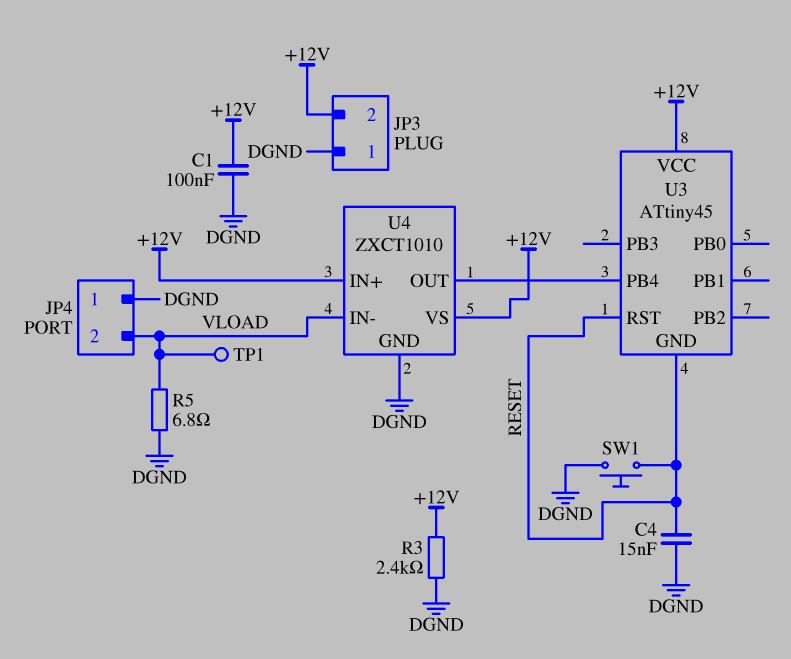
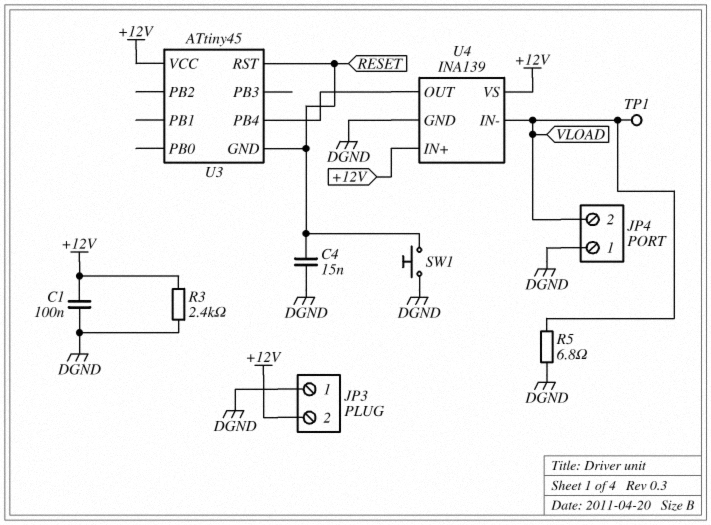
U4: ZXCT1010 -> INA139

